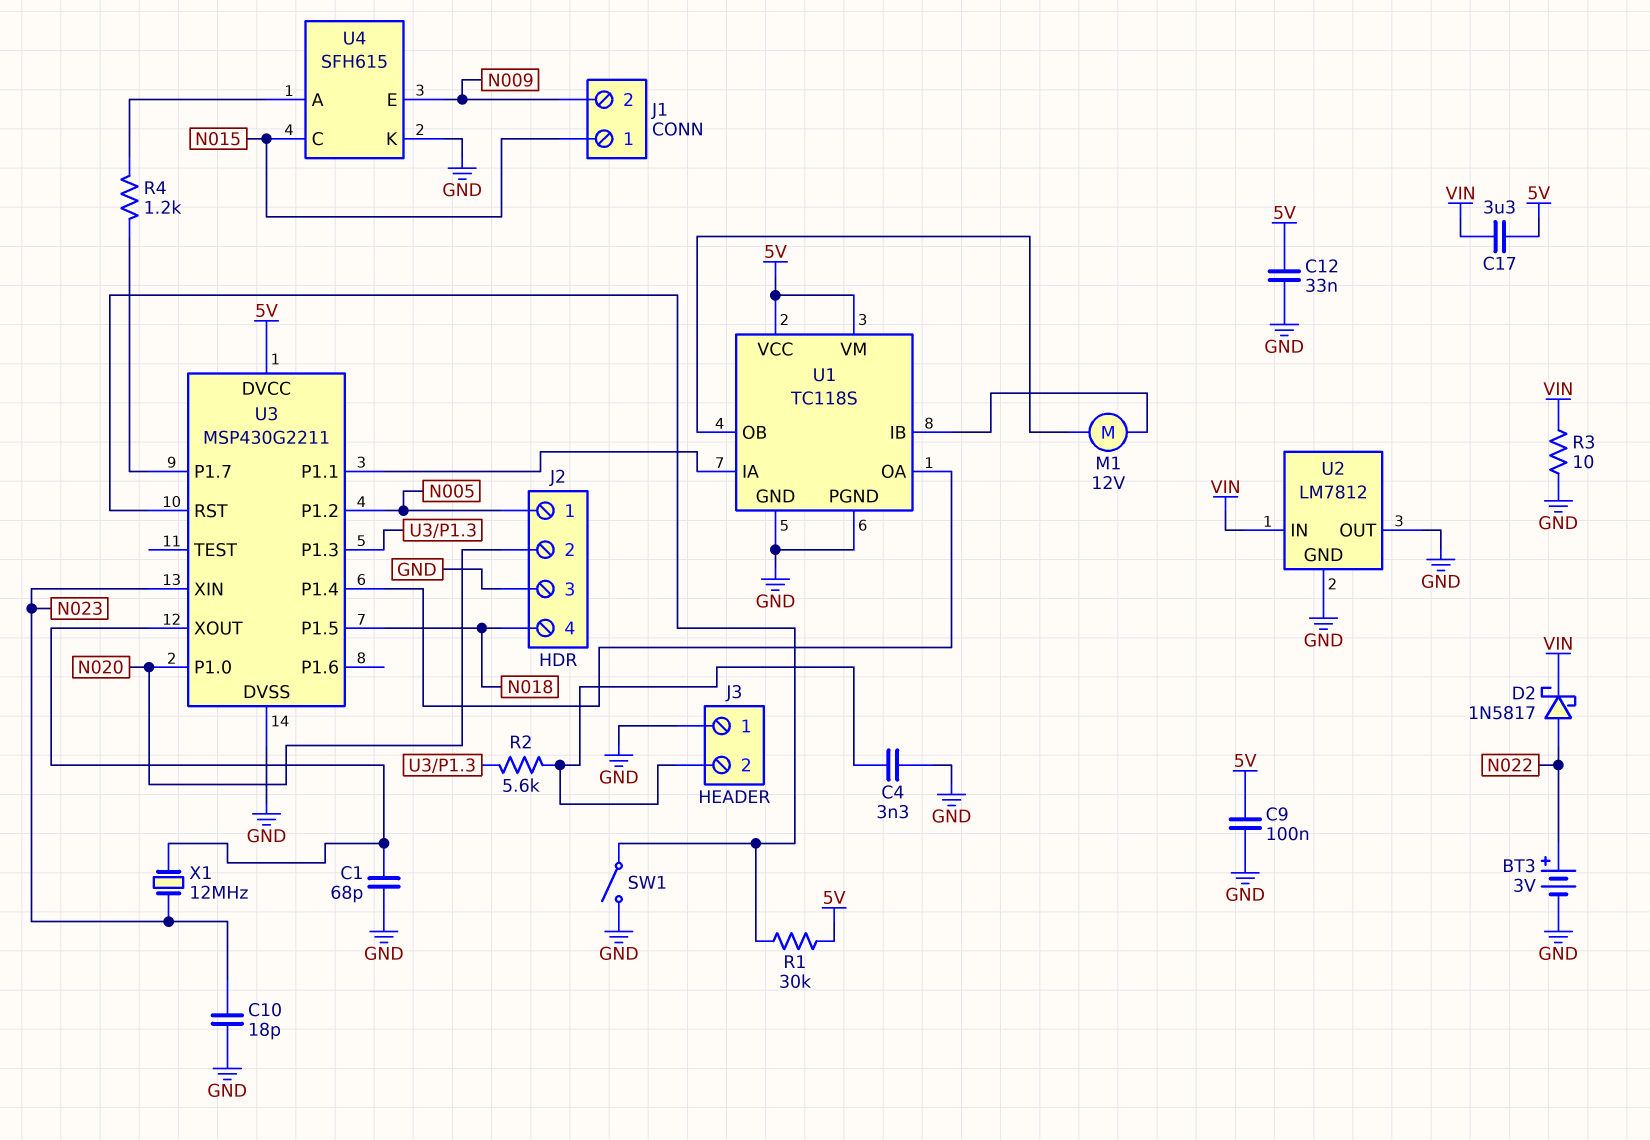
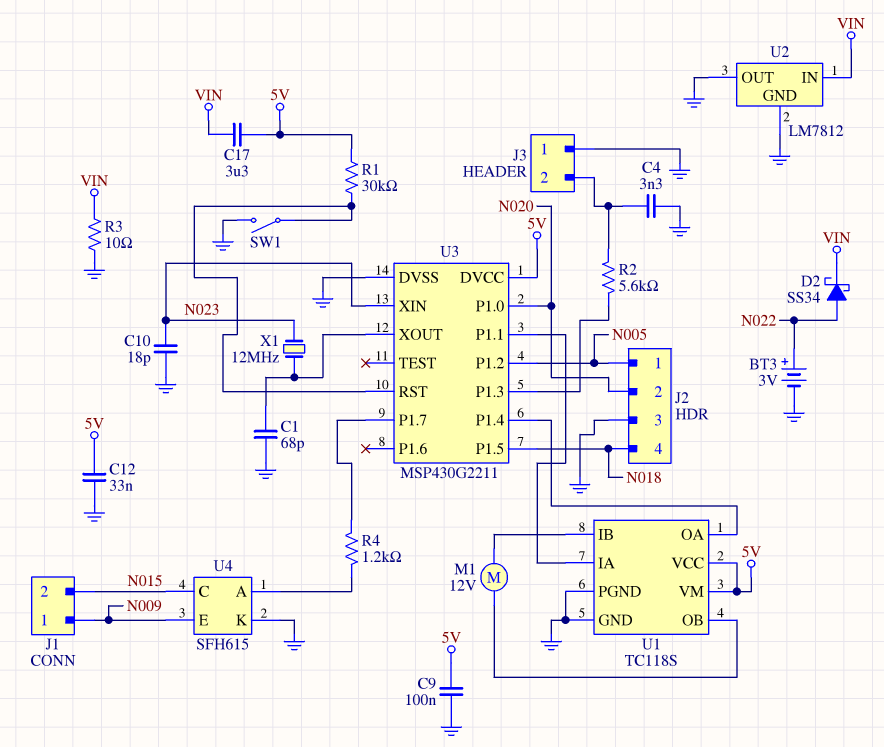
D2: schottky 1N5817 (A N022, K VIN) -> schottky SS34 (A N022, K VIN)
J1 pin 1: N015 -> N009
J1 pin 2: N009 -> N015

